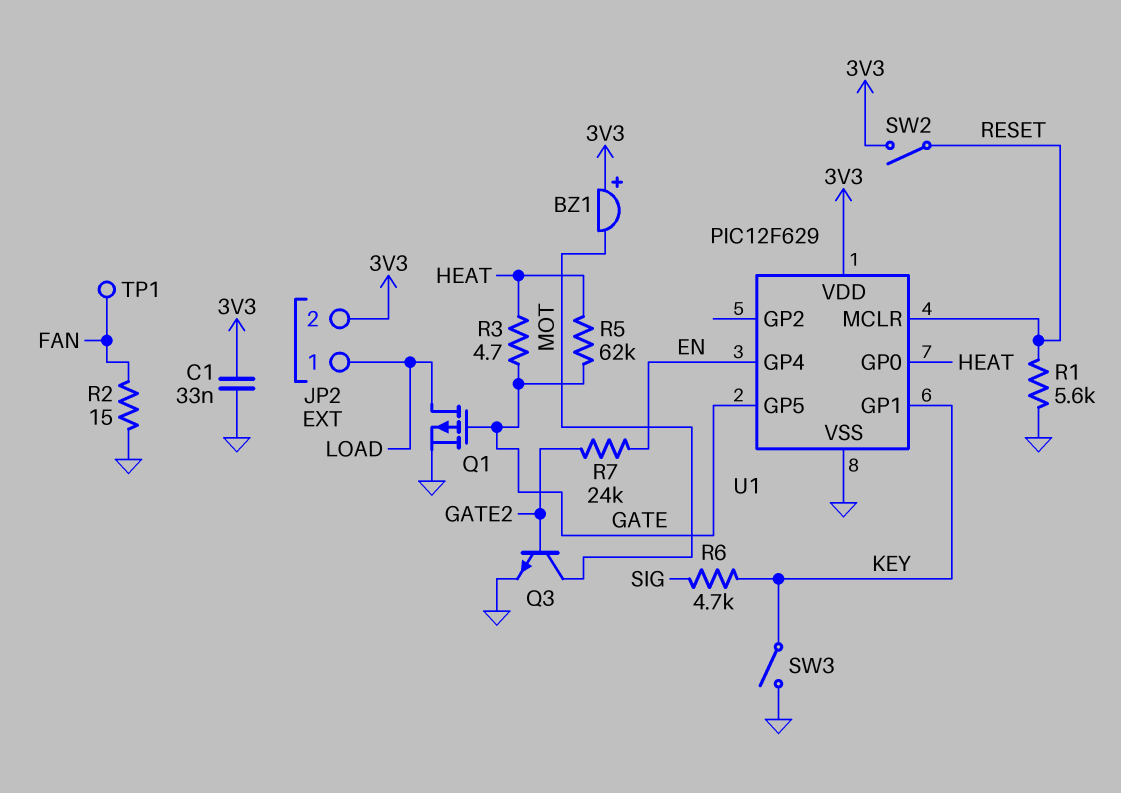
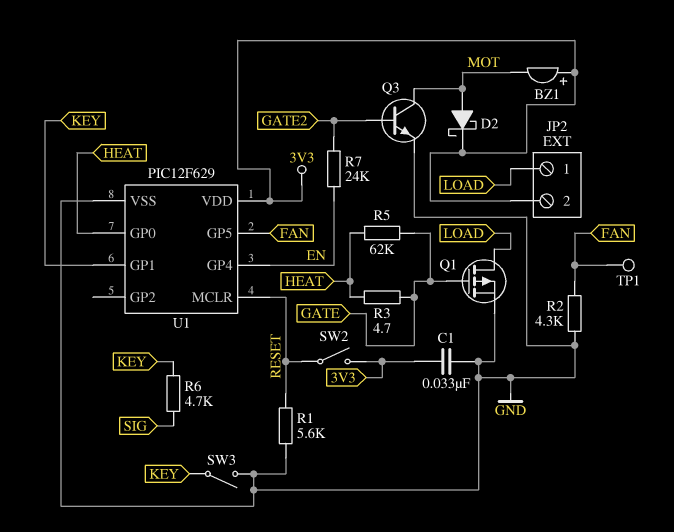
D2: none -> schottky (A MOT, K 3V3)
R2: 15 (FAN, GND) -> 4.3k (FAN, GND)
U1 pin GP5: GATE -> FAN

